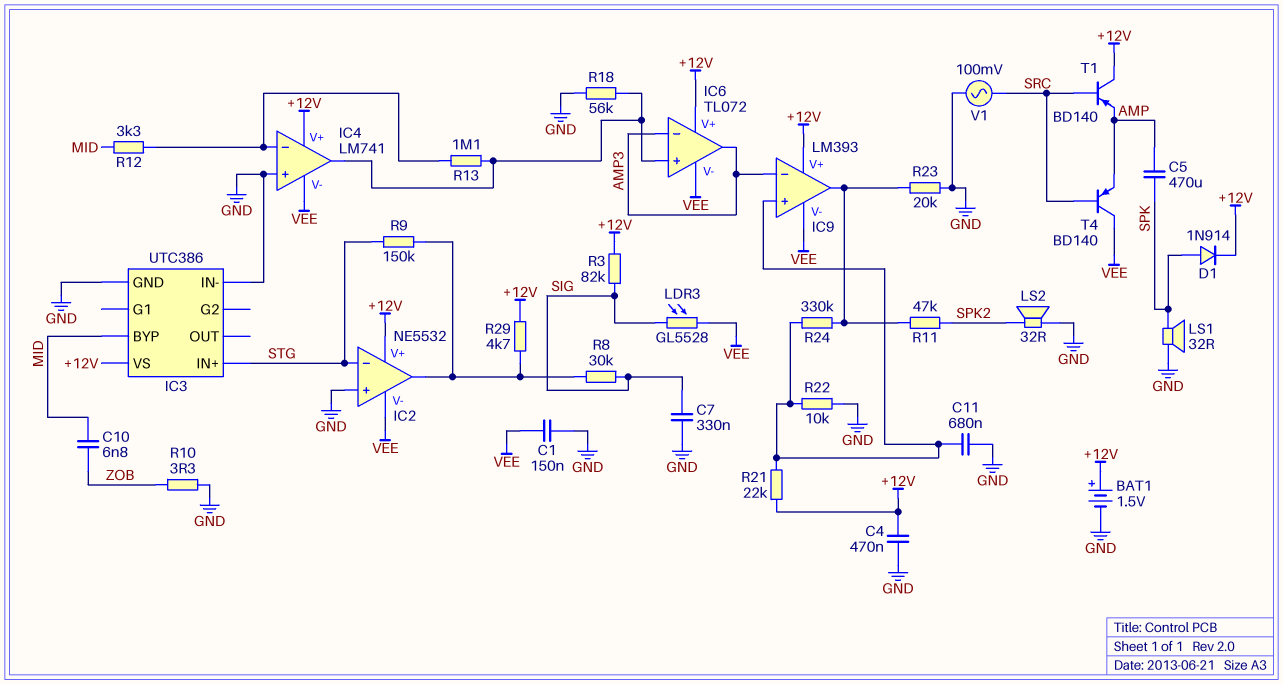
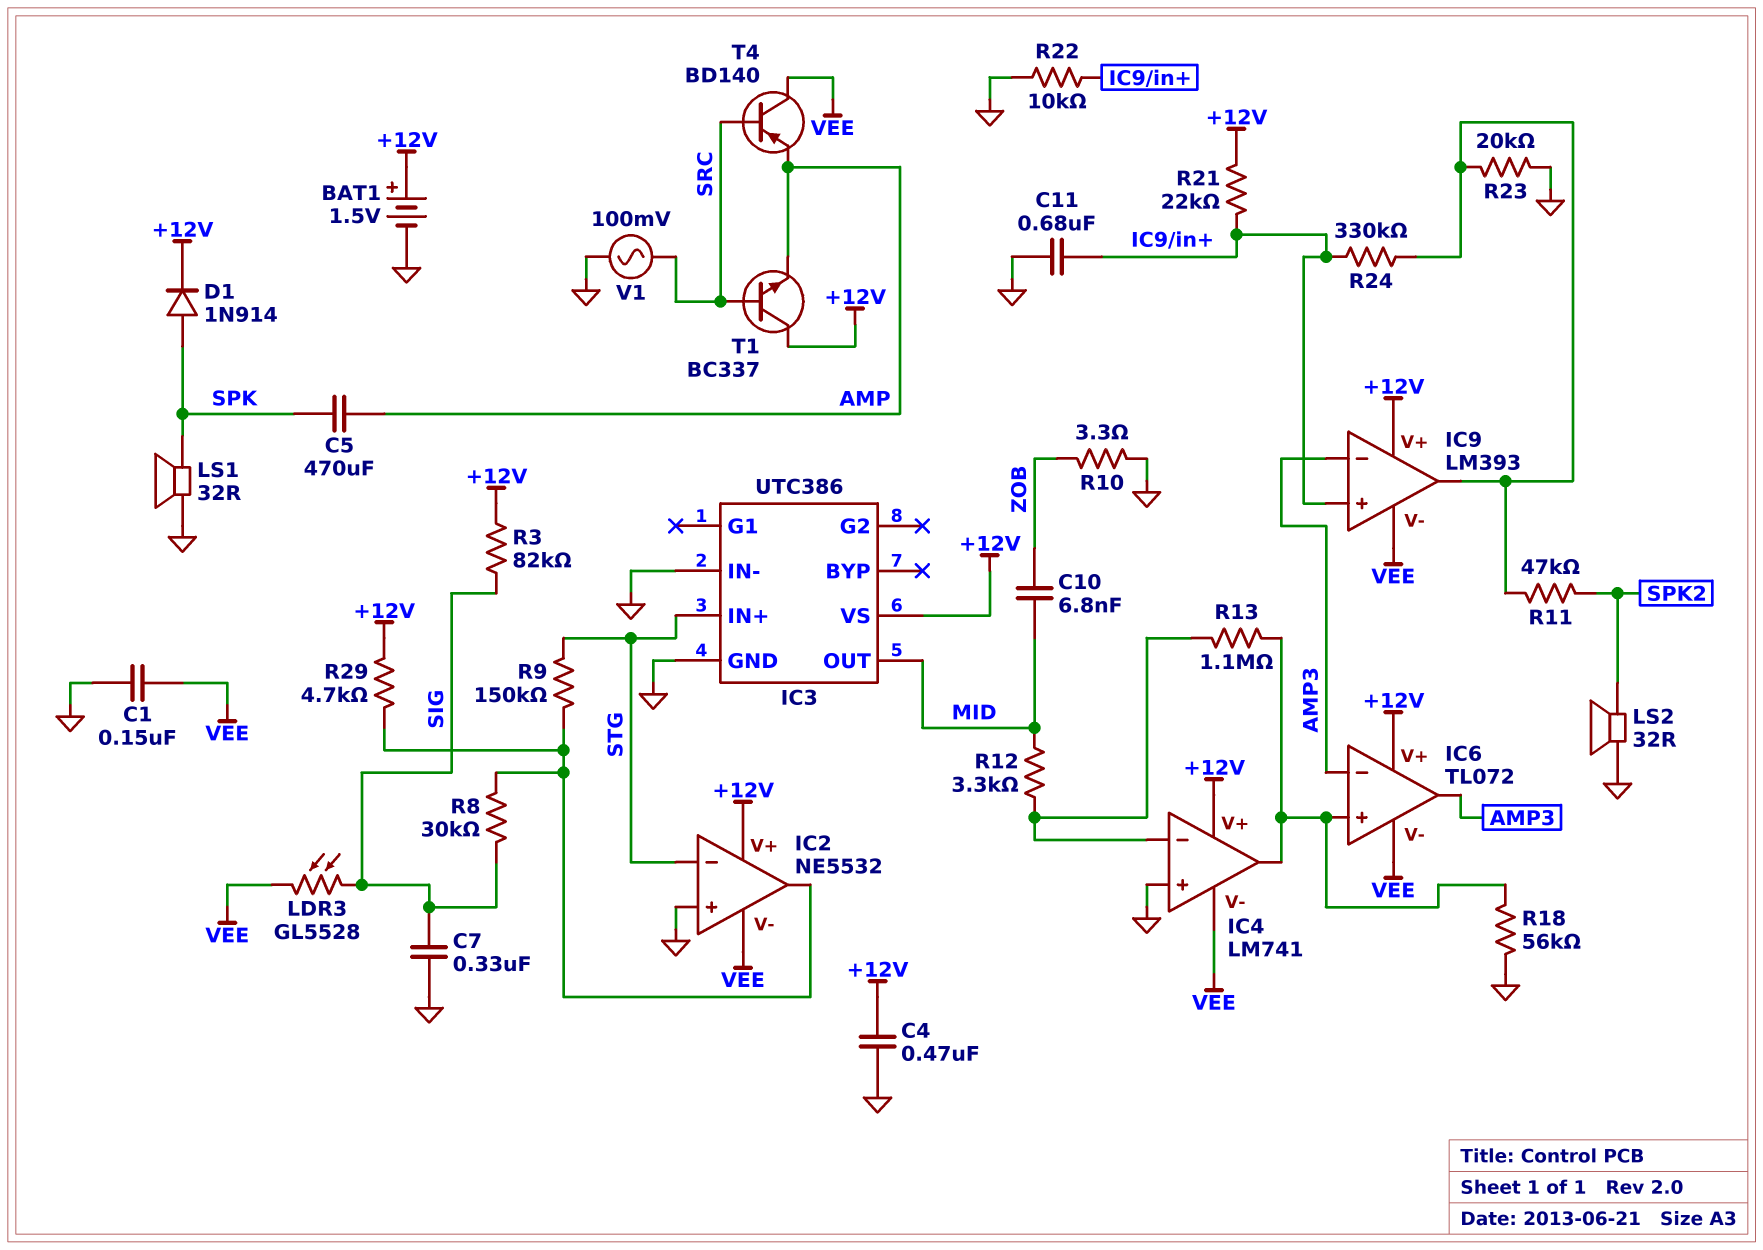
IC3 pin BYP: MID -> none
IC3 pin OUT: none -> MID
T1: PNP BD140 (B SRC, C +12V, E AMP) -> NPN BC337 (B SRC, C +12V, E AMP)

